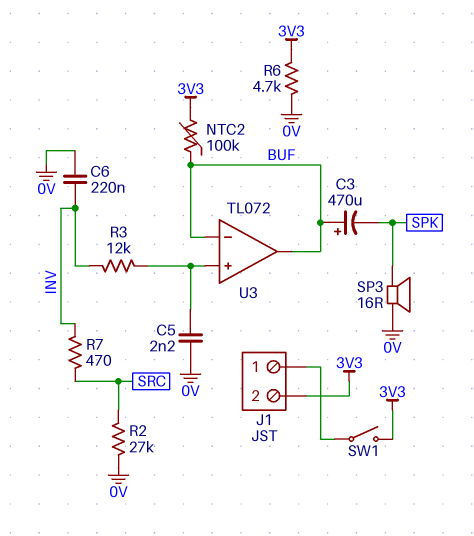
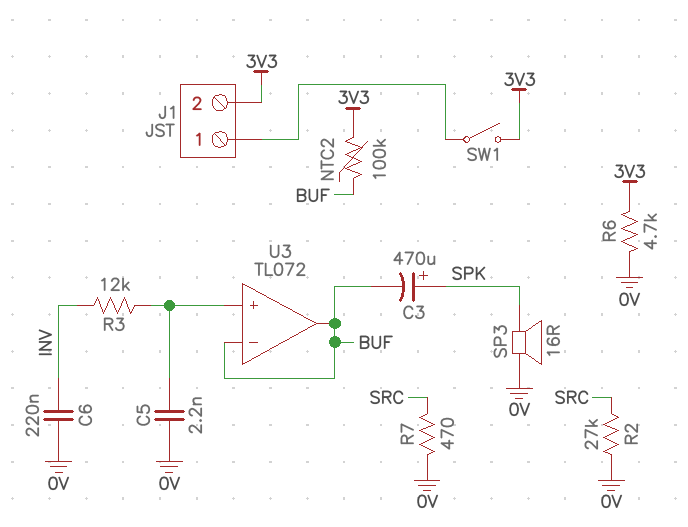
C3: 470uF (plus BUF, minus SPK) -> 470uF (plus SPK, minus BUF)
R7: 470 (INV, SRC) -> 470 (0V, SRC)

